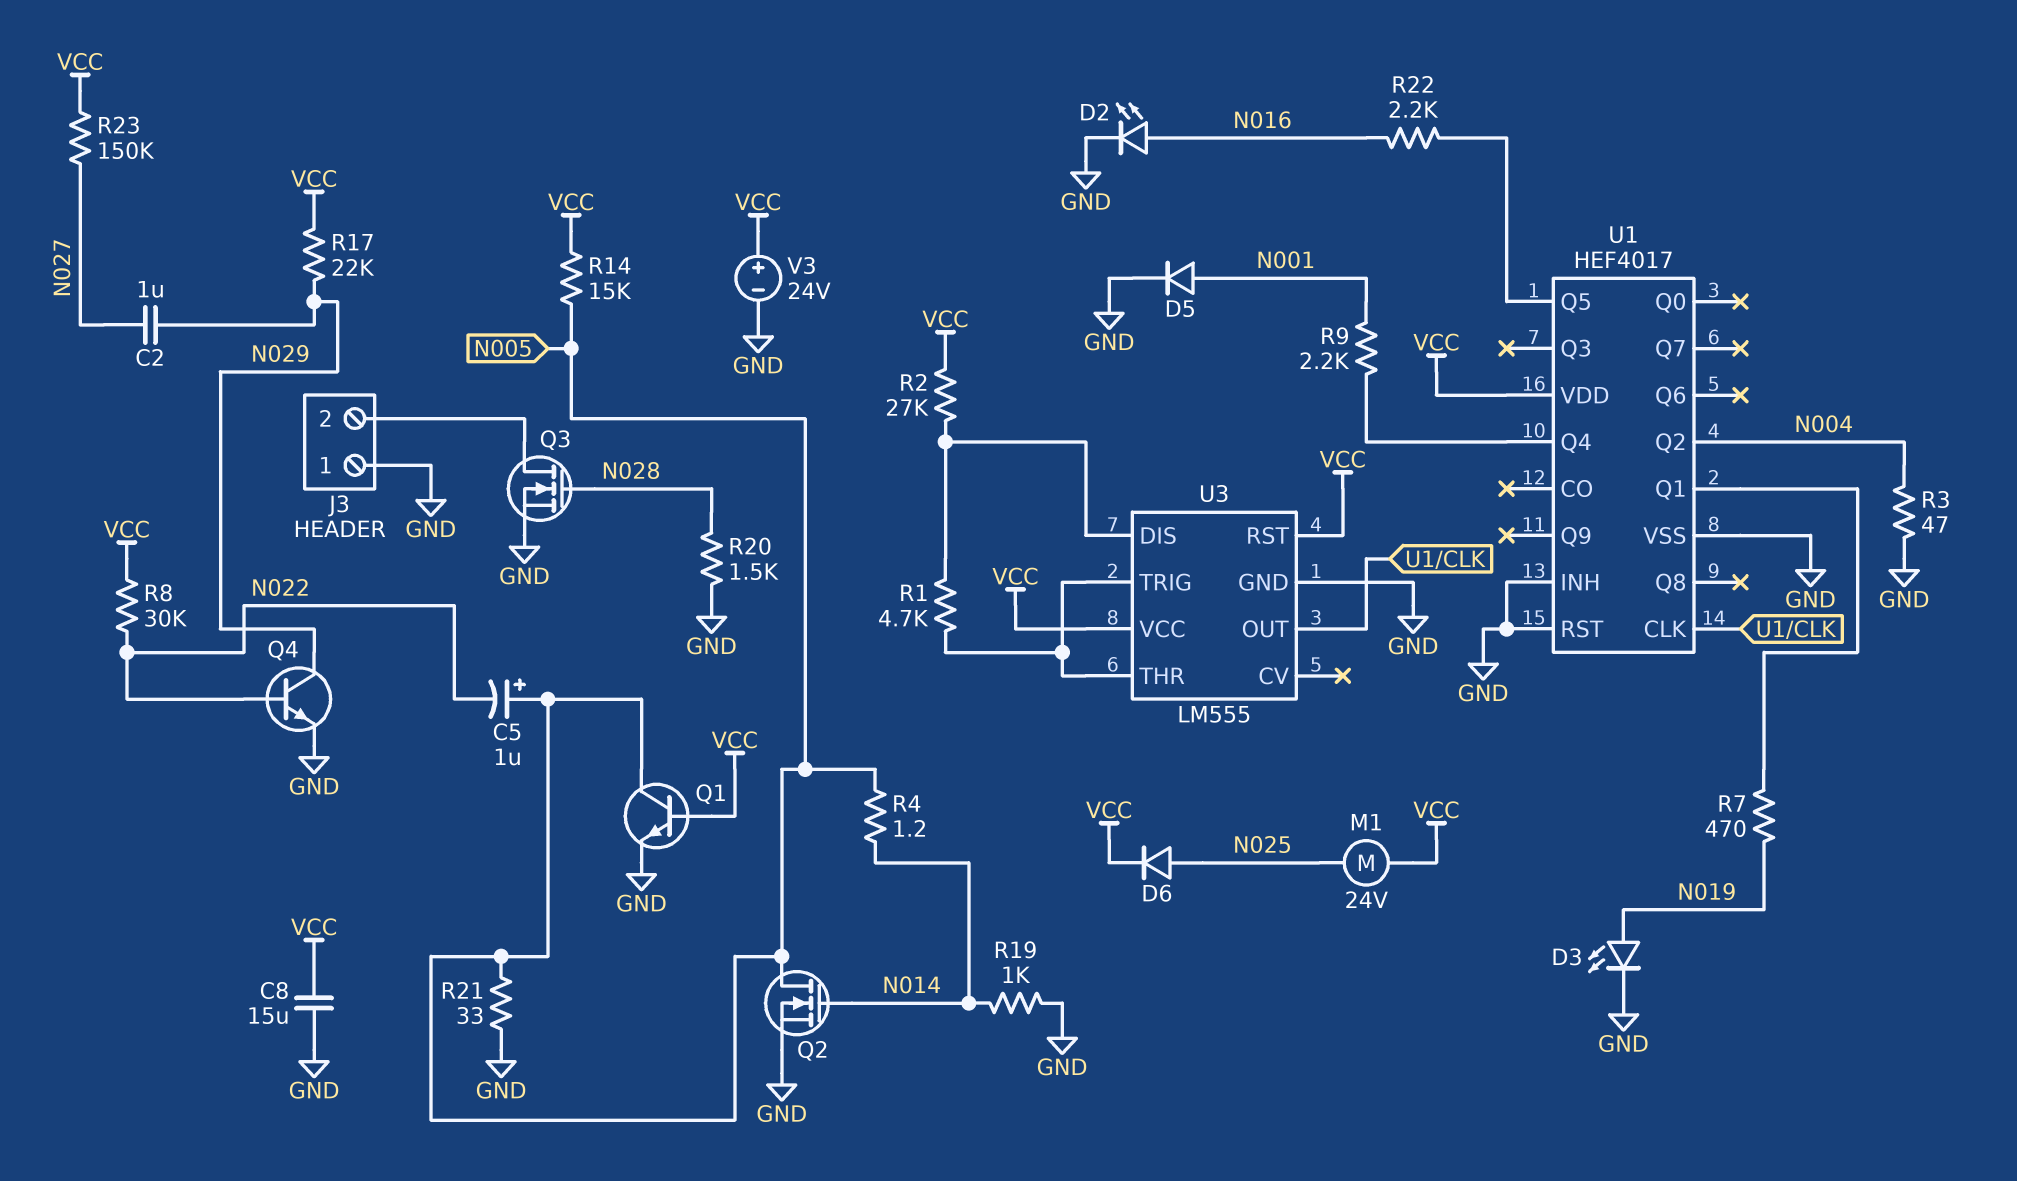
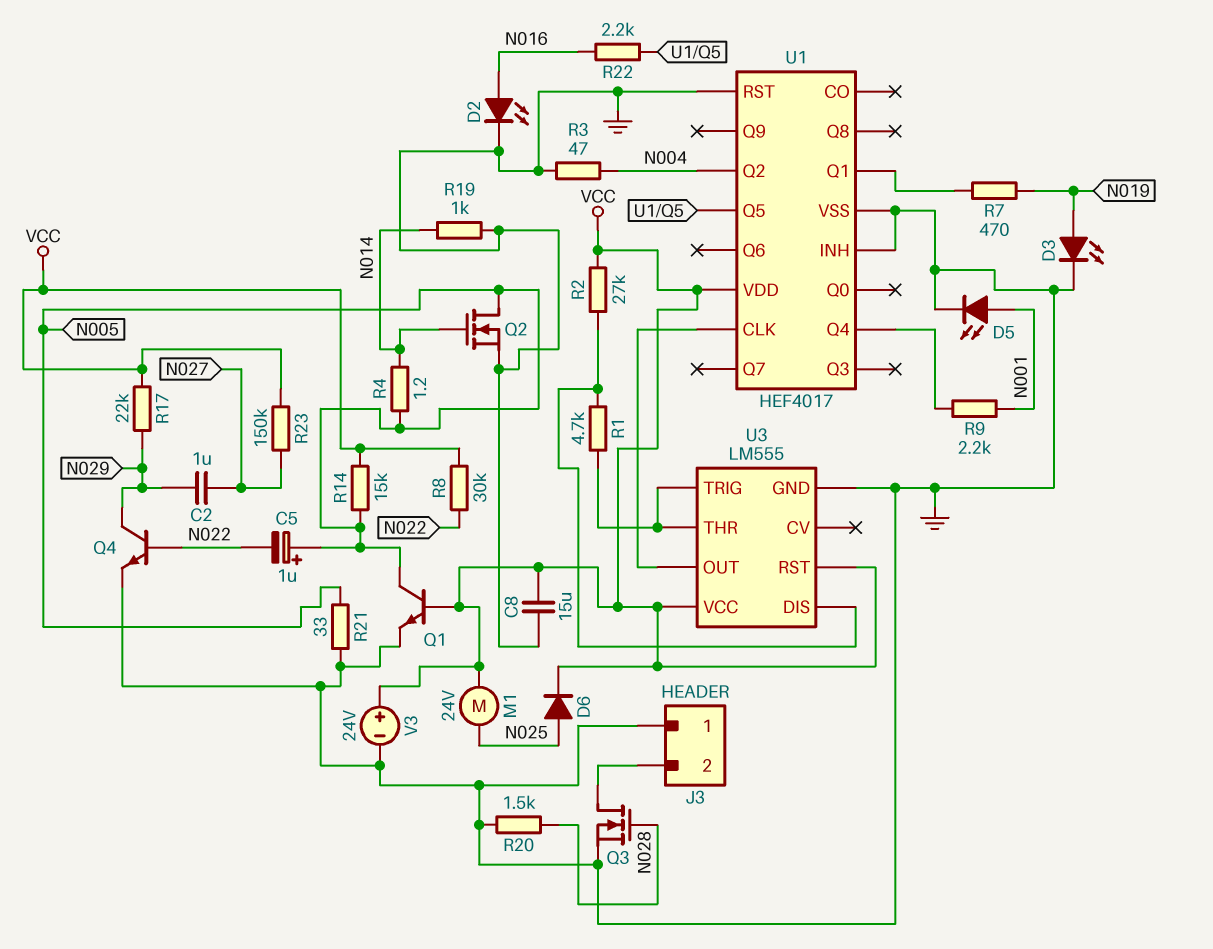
D5: diode (A N001, K GND) -> LED (A N001, K GND)

